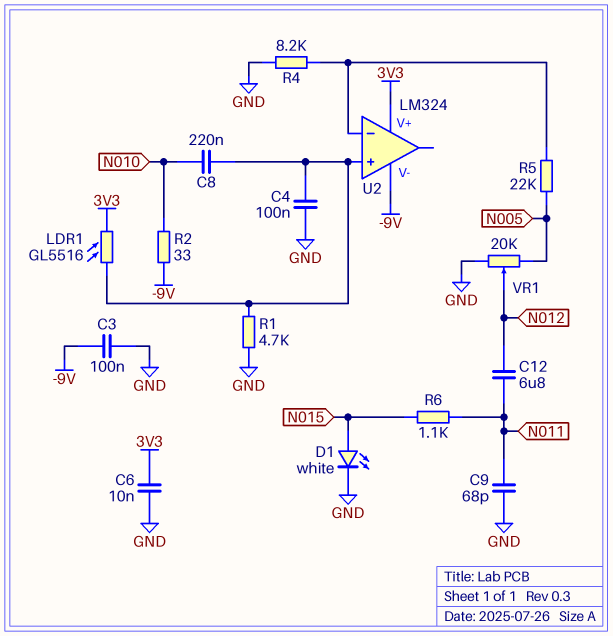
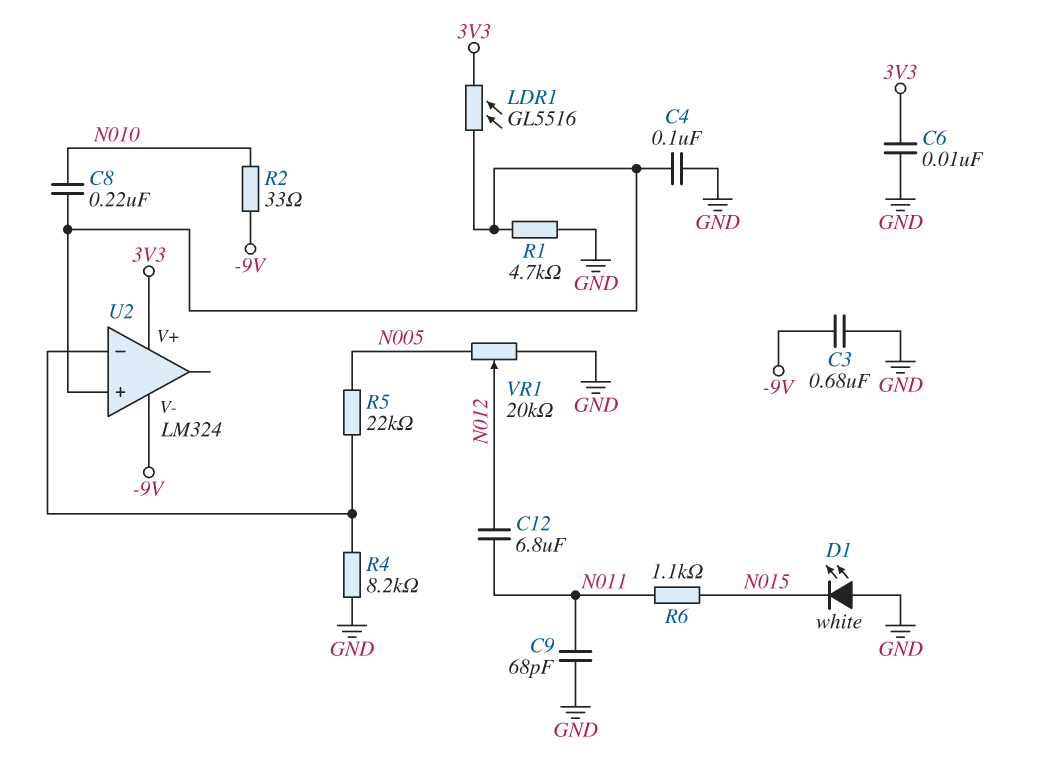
C3: 100nF (-9V, GND) -> 680nF (-9V, GND)
D1: LED white (A N015, K GND) -> LED white (A GND, K N015)

